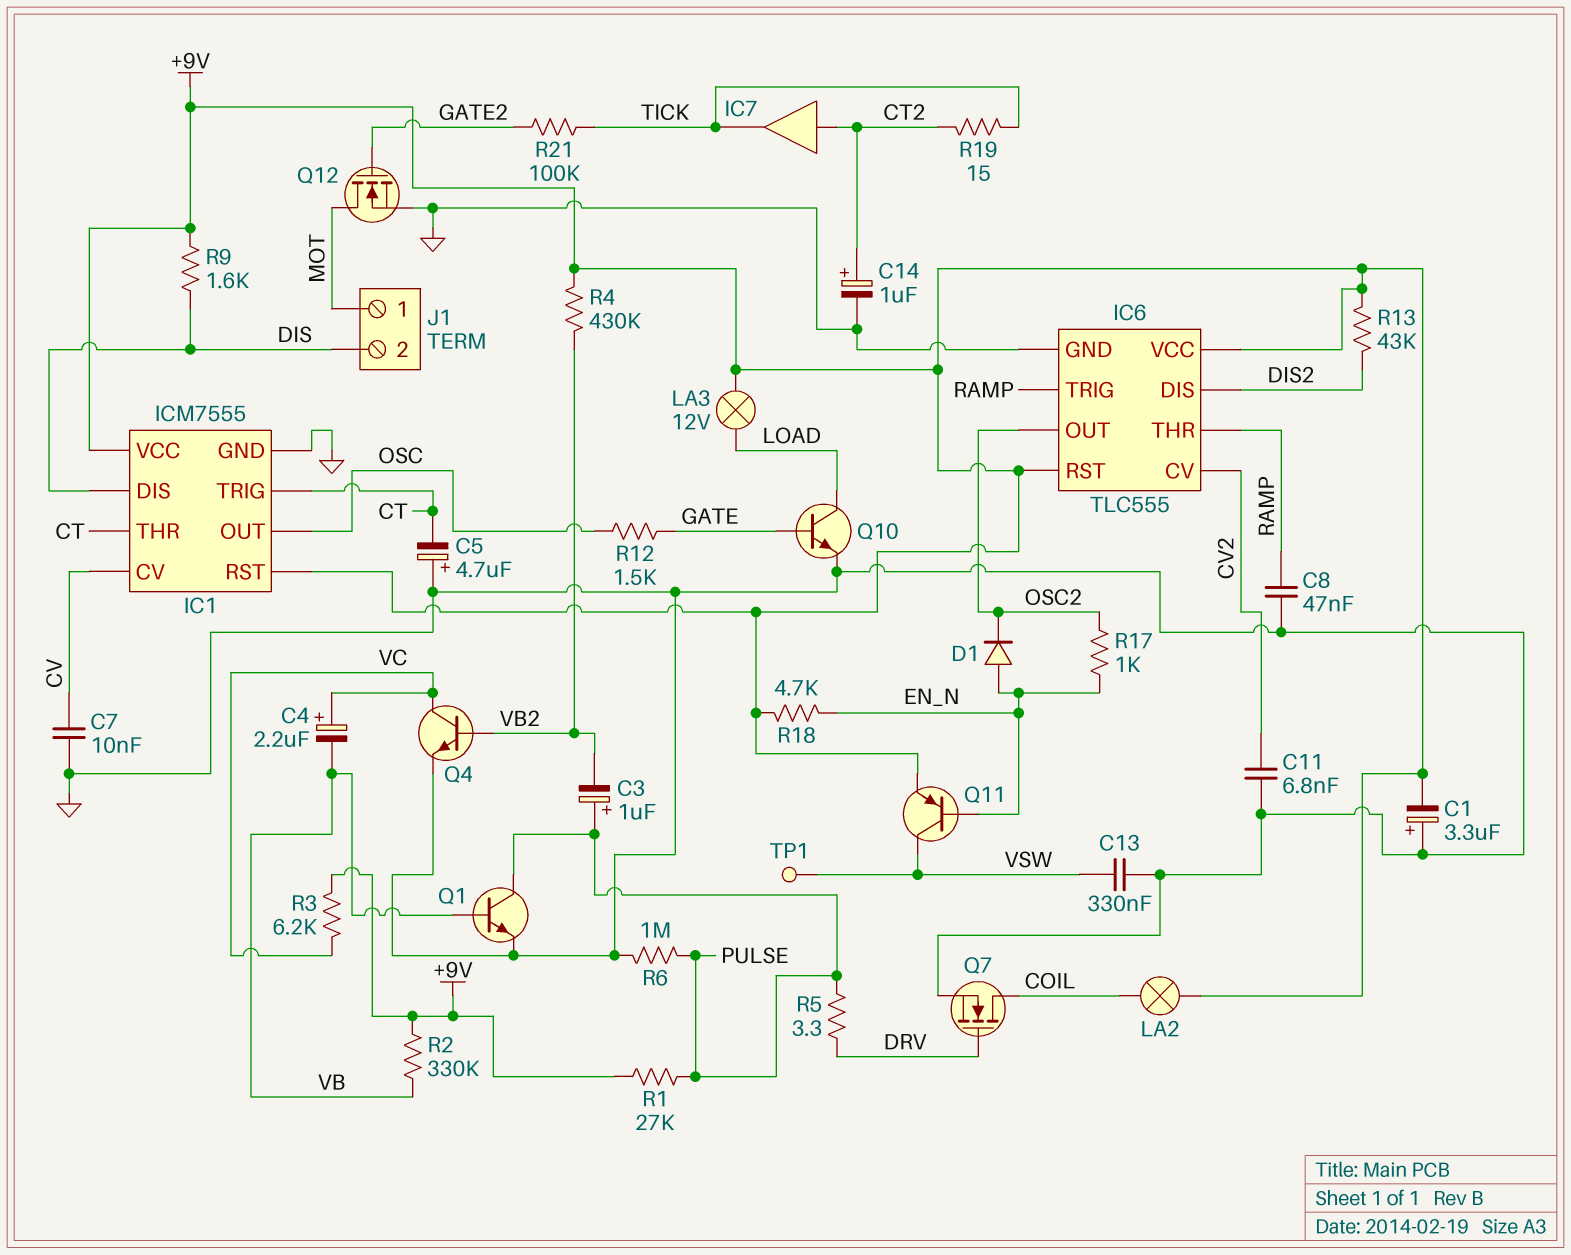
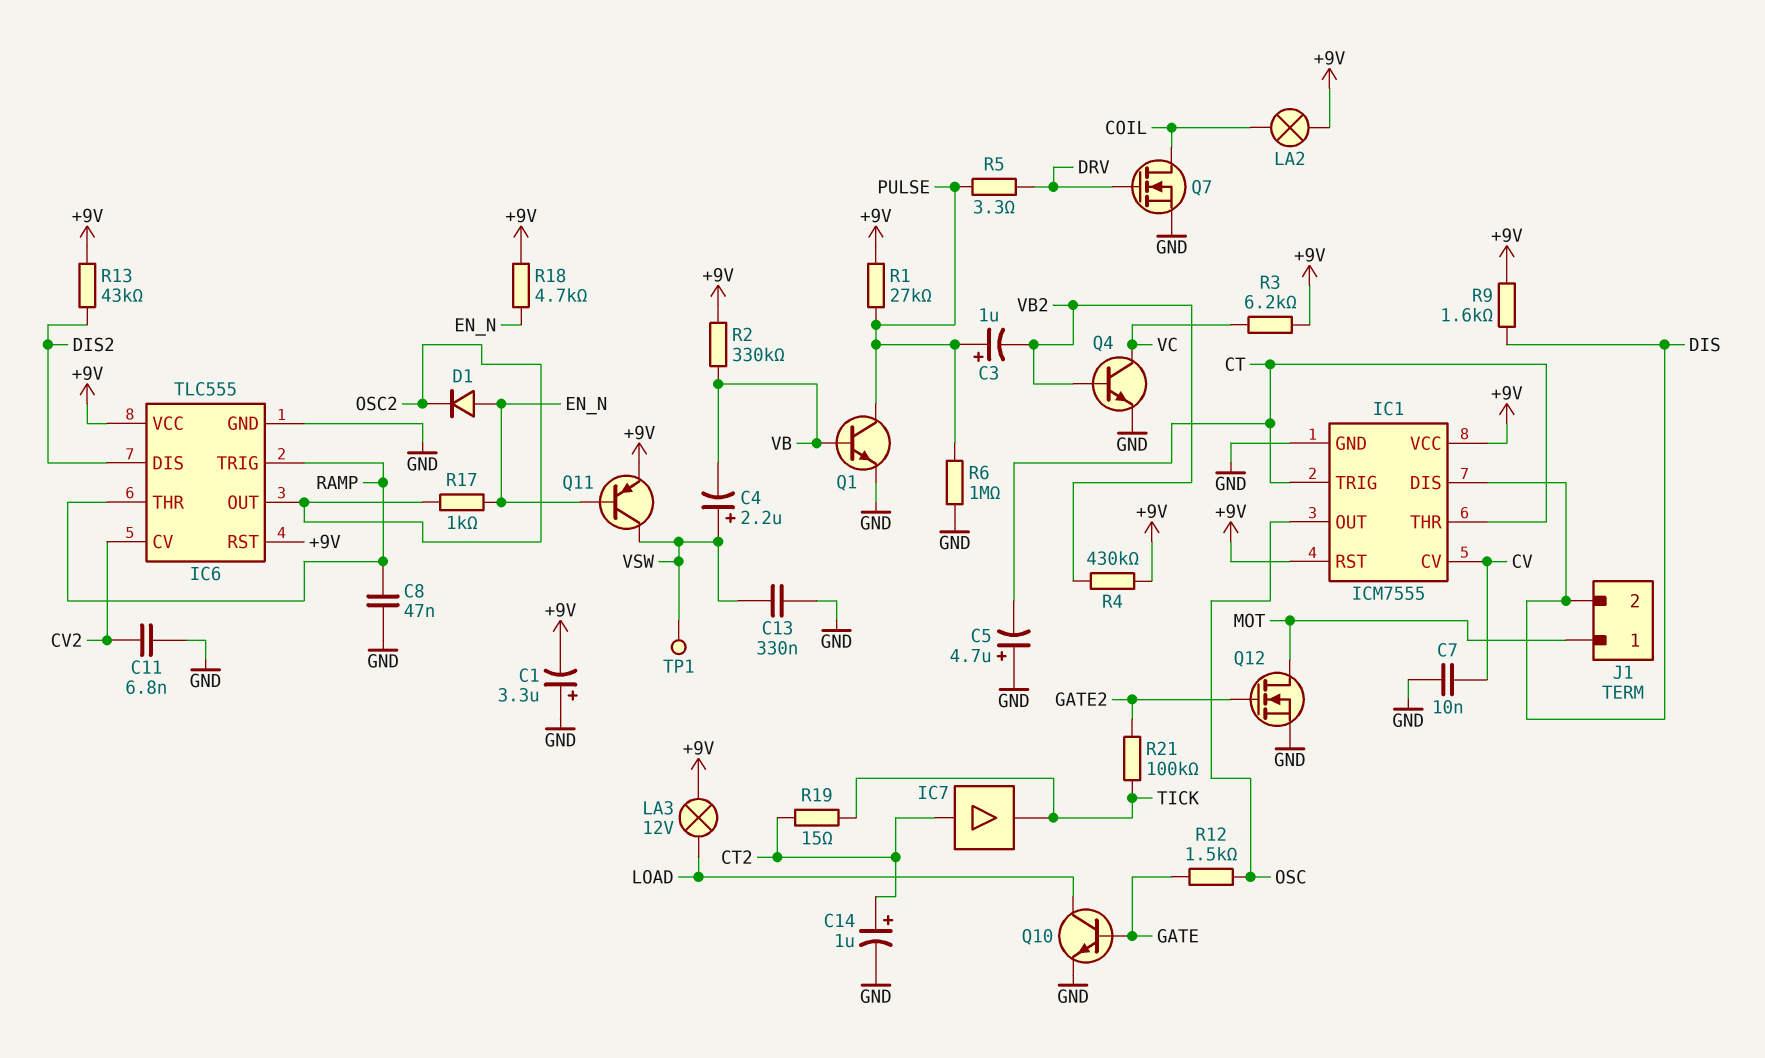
C4: 2.2uF (plus VC, minus VB) -> 2.2uF (plus VSW, minus VB)

